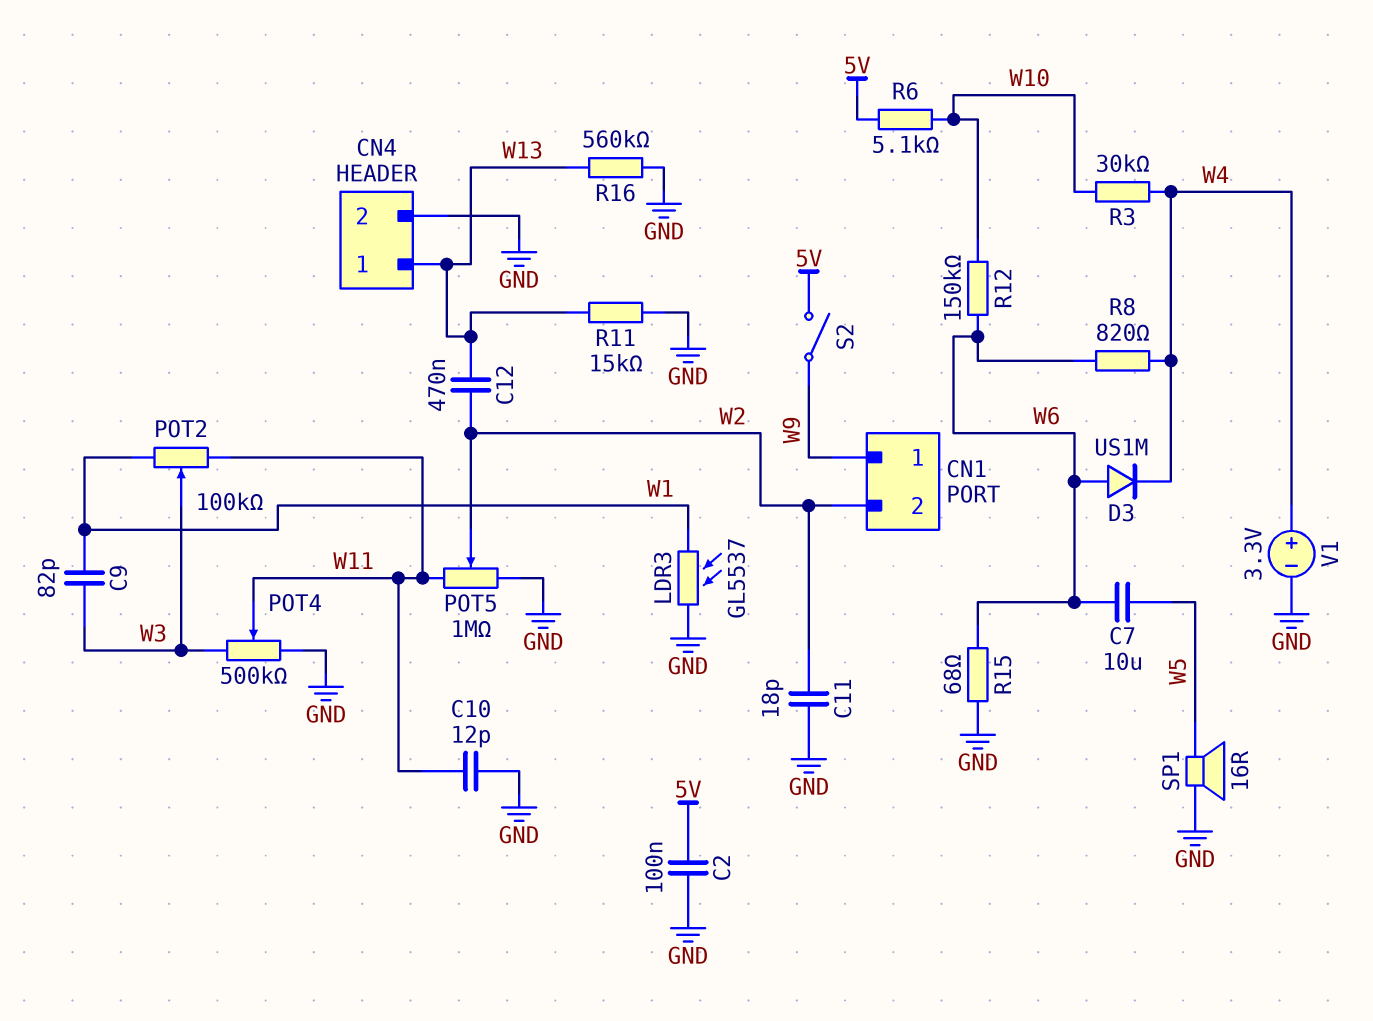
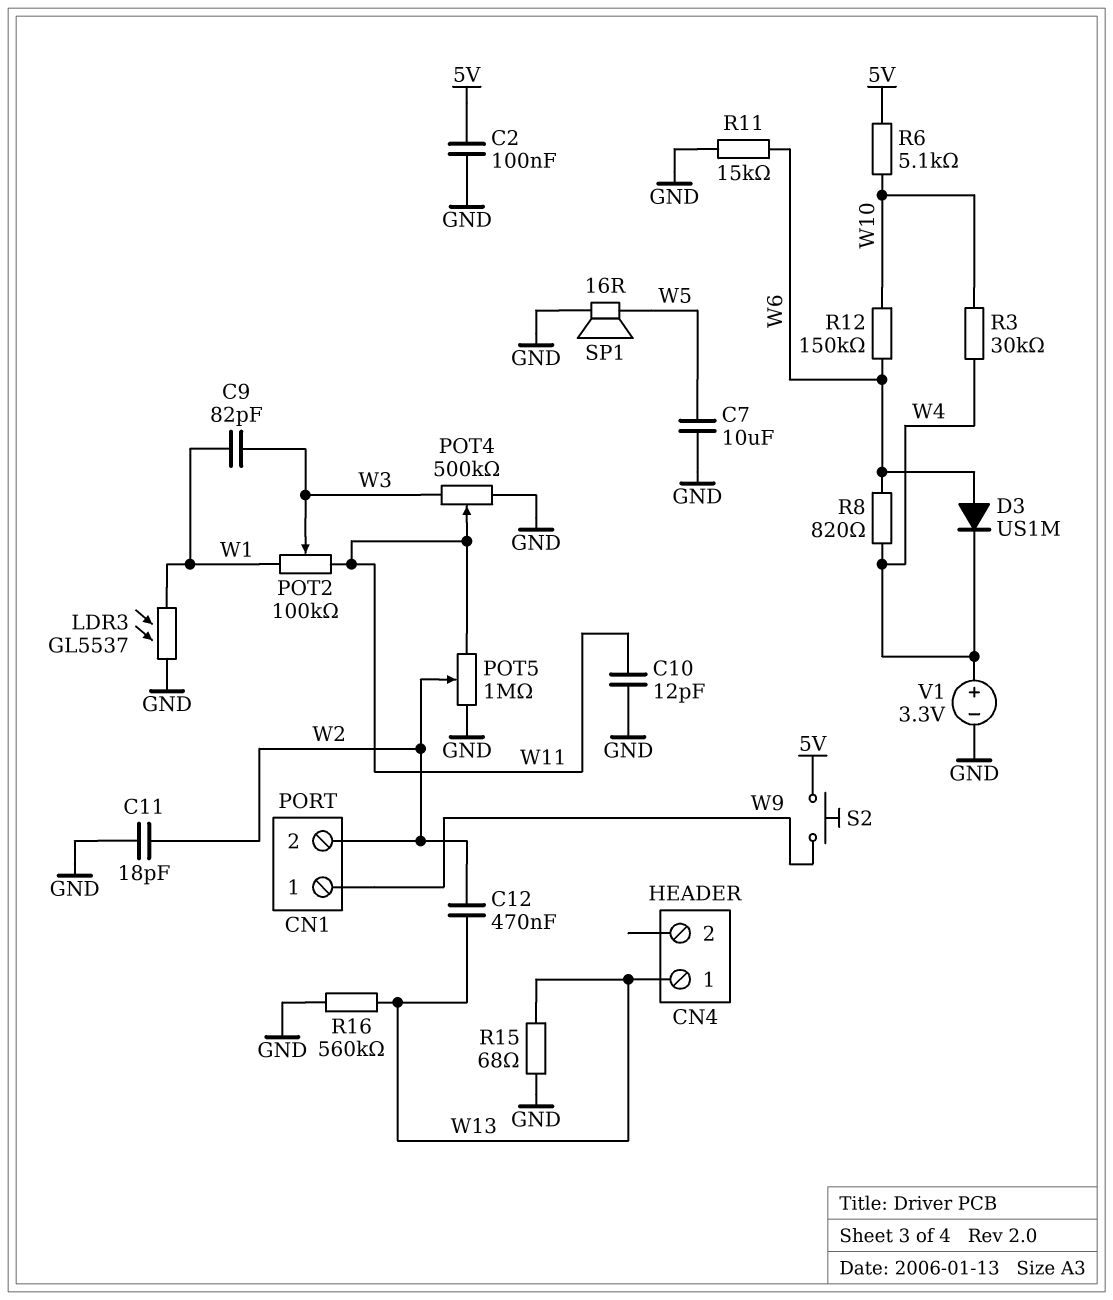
C7: 10uF (W5, W6) -> 10uF (GND, W5)
CN4 pin 2: GND -> none
R11: 15k (GND, W13) -> 15k (GND, W6)
R15: 68 (GND, W6) -> 68 (GND, W13)
S2: switch (5V, W9) -> button (5V, W9)

